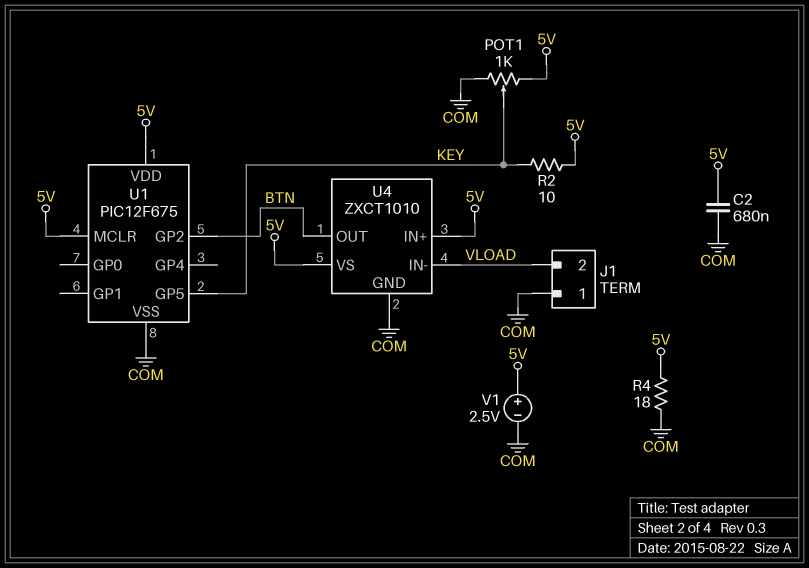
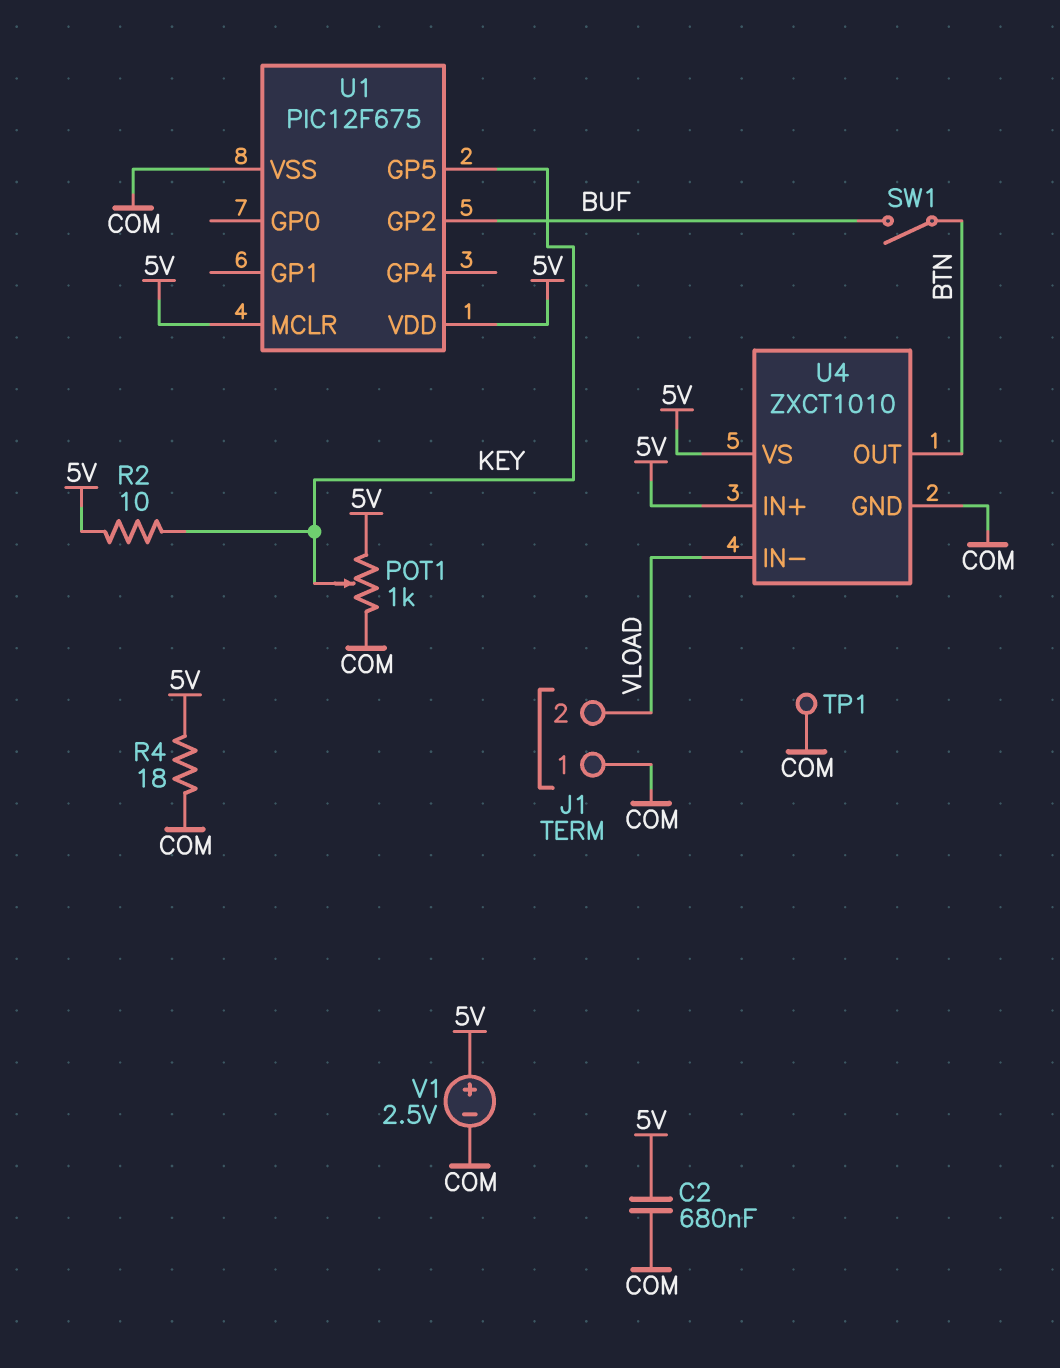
SW1: none -> switch (BTN, BUF)
TP1: none -> test point (COM)
U1 pin GP2: BTN -> BUF

